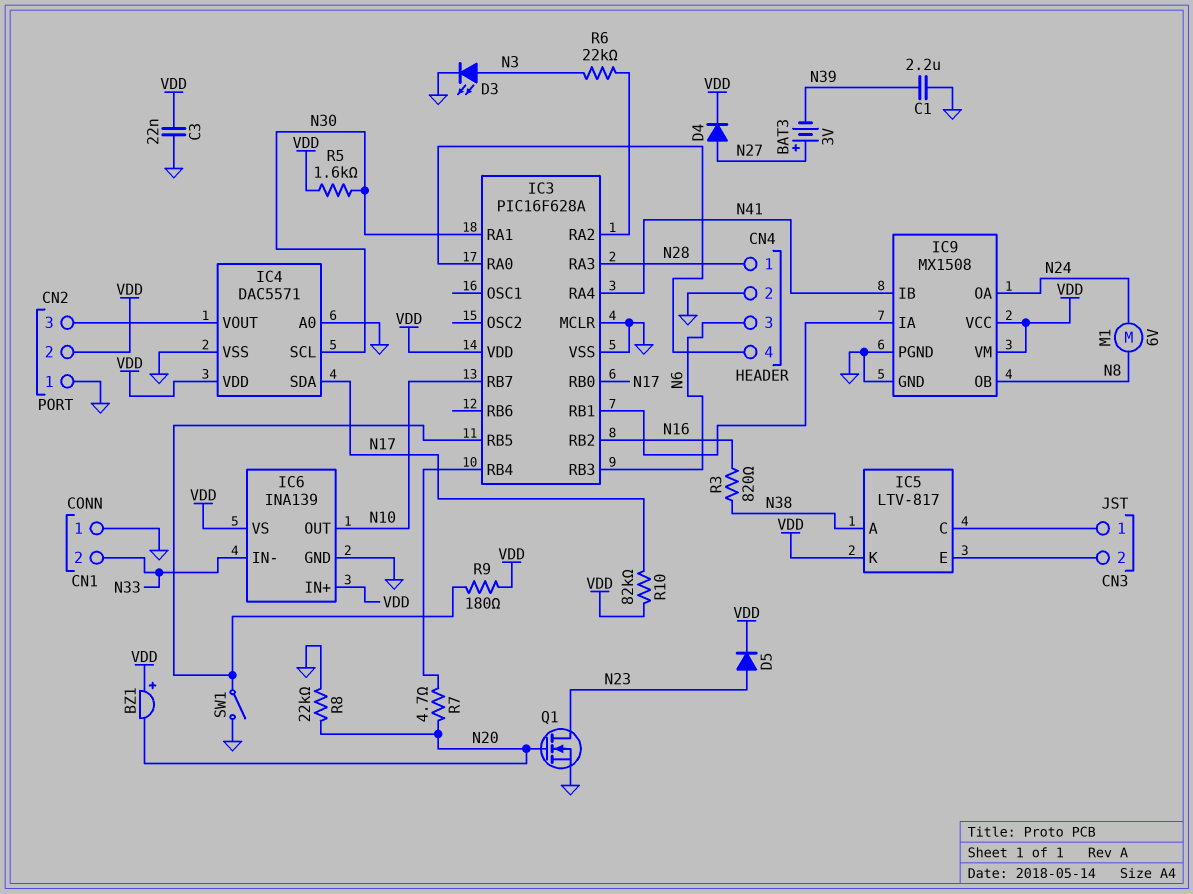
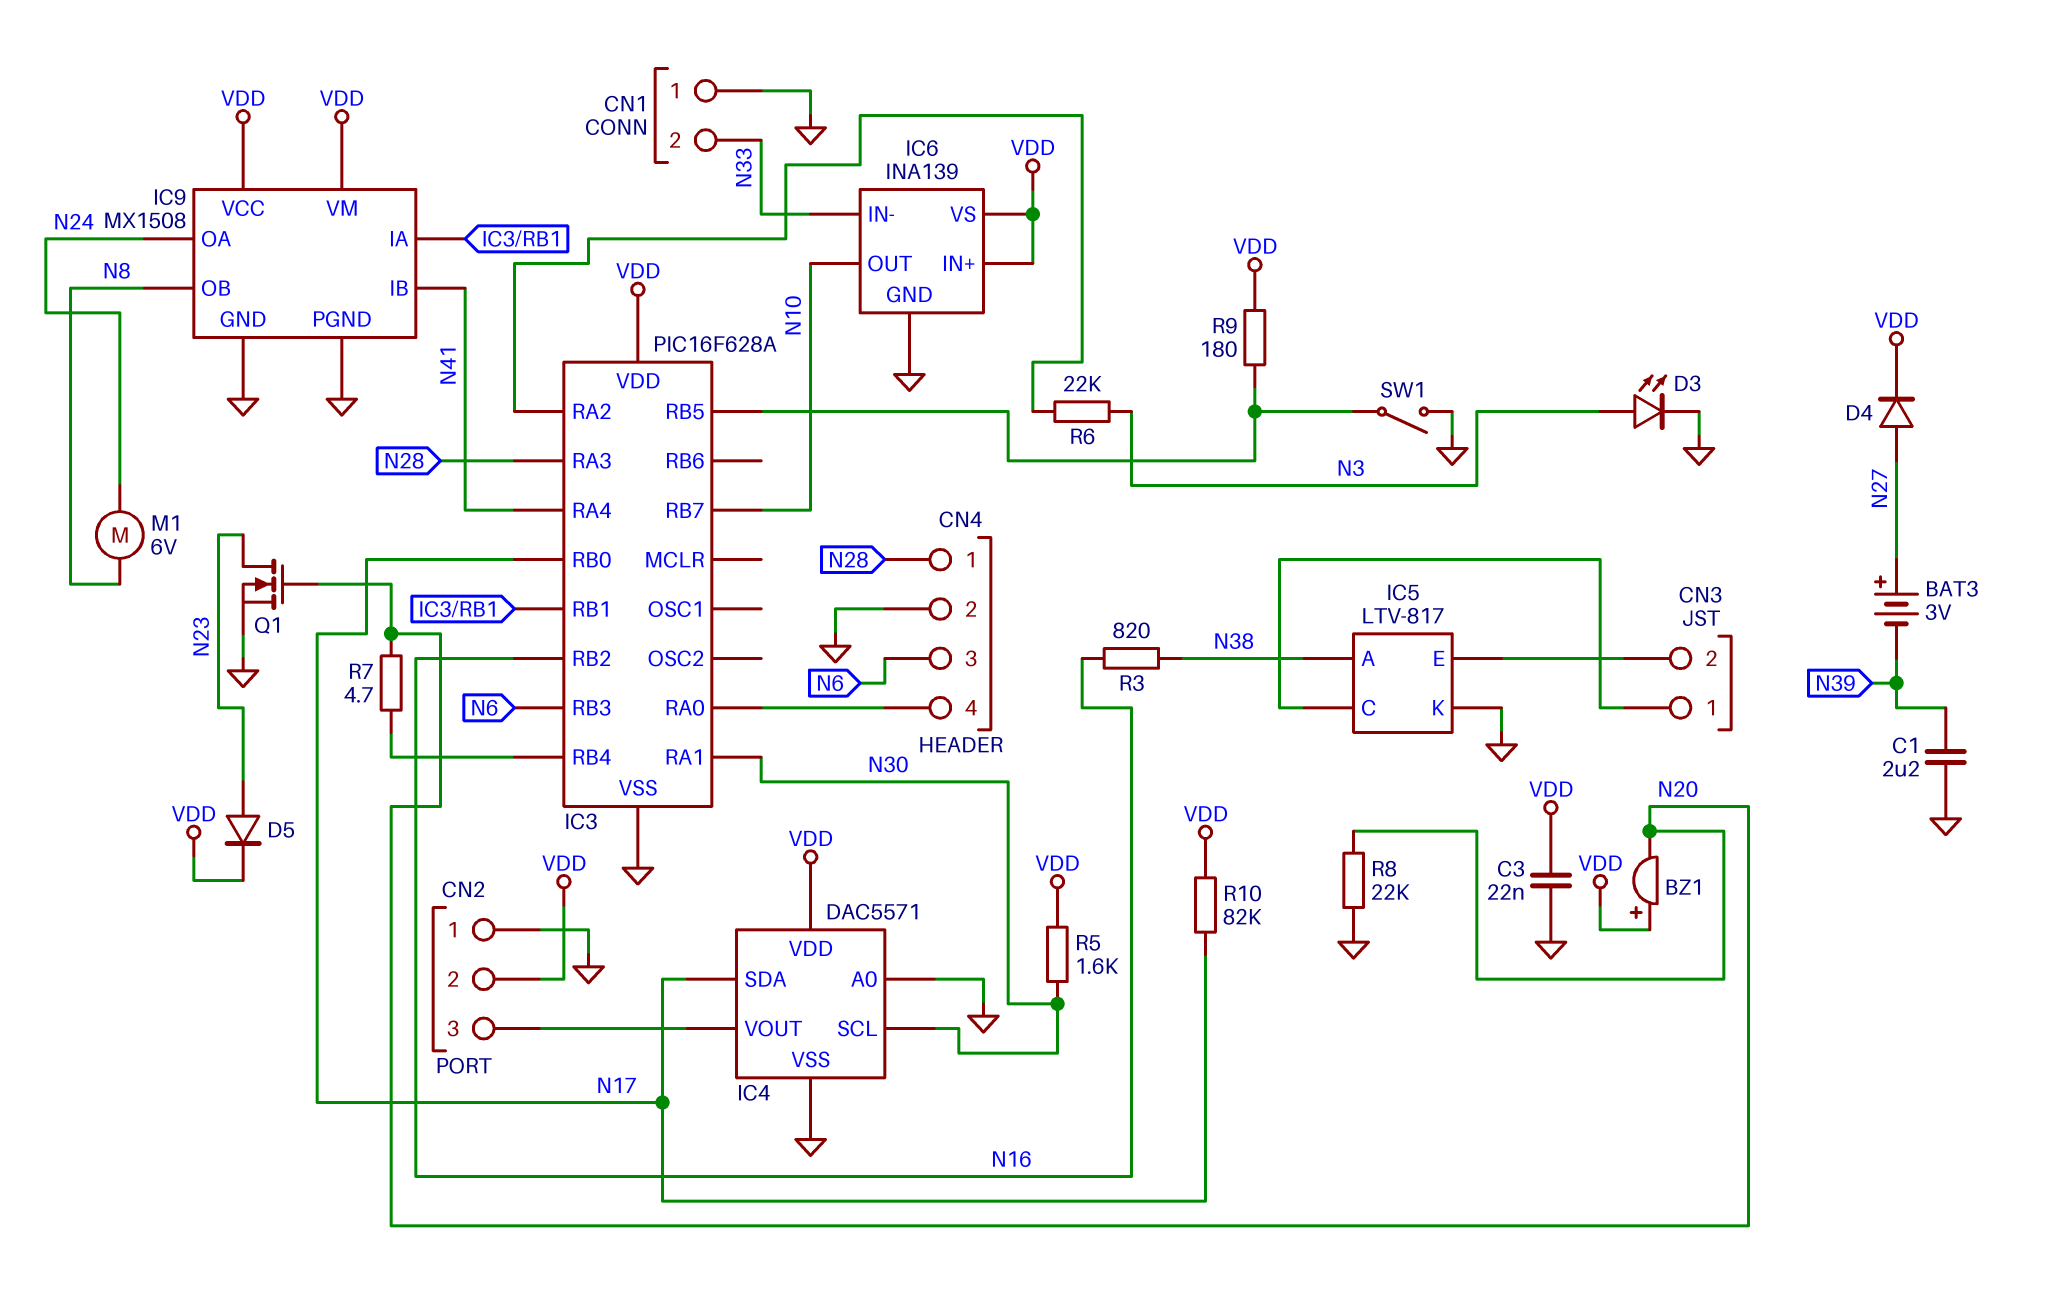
IC3 pin MCLR: GND -> none
IC5 pin K: VDD -> GND

